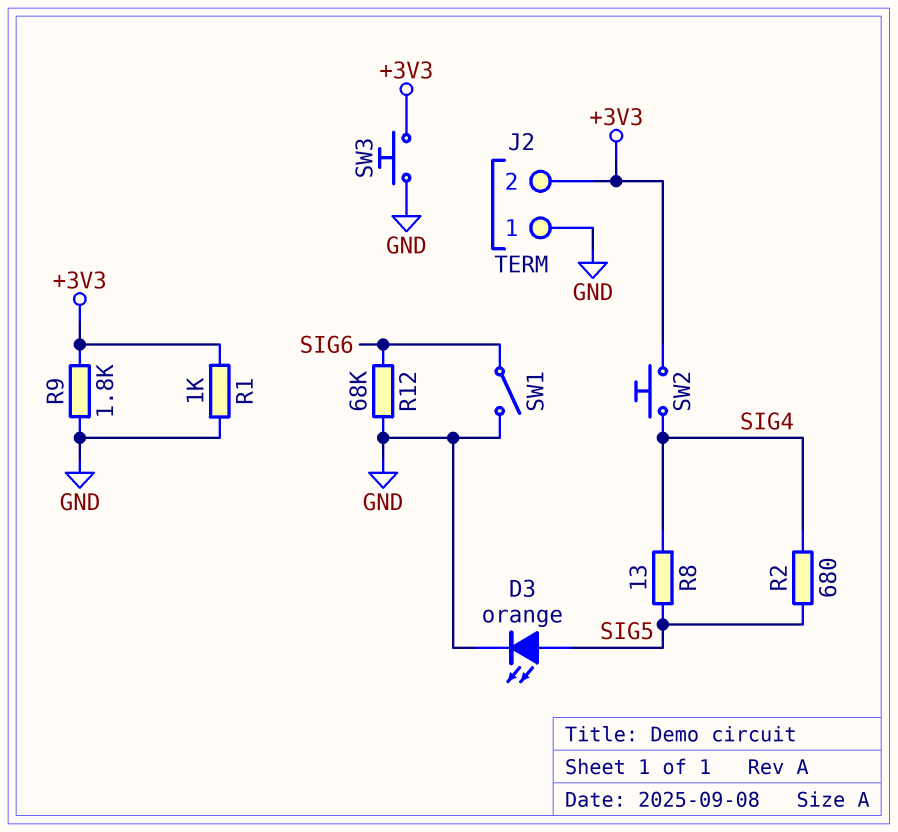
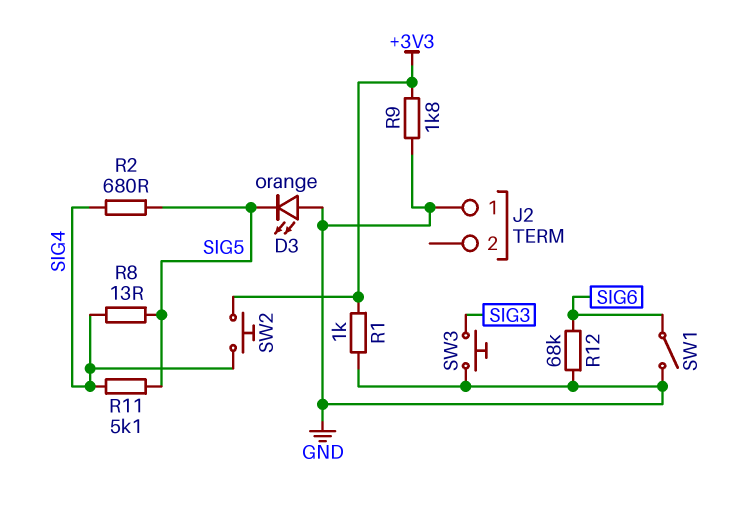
D3: LED orange (A SIG5, K GND) -> LED orange (A GND, K SIG5)
J2 pin 2: +3V3 -> none
R11: none -> 5.1k (SIG4, SIG5)
SW3: button (+3V3, GND) -> button (GND, SIG3)

